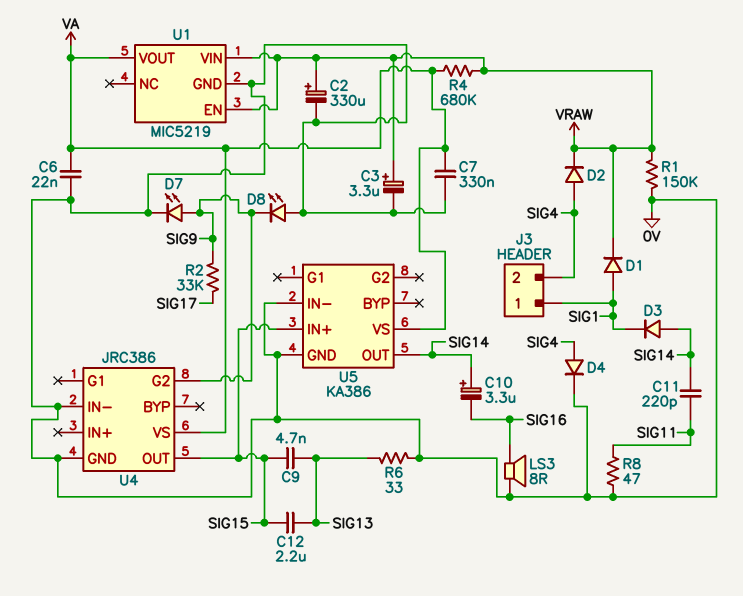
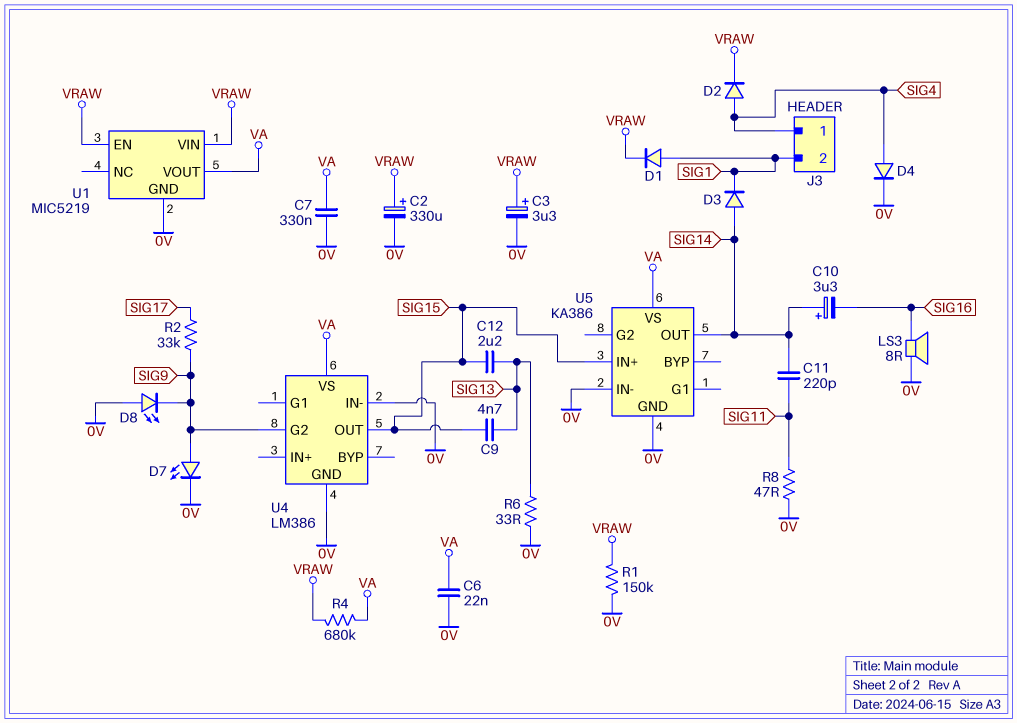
J3 pin 1: SIG1 -> SIG4
J3 pin 2: SIG4 -> SIG1
U4: JRC386 -> LM386

